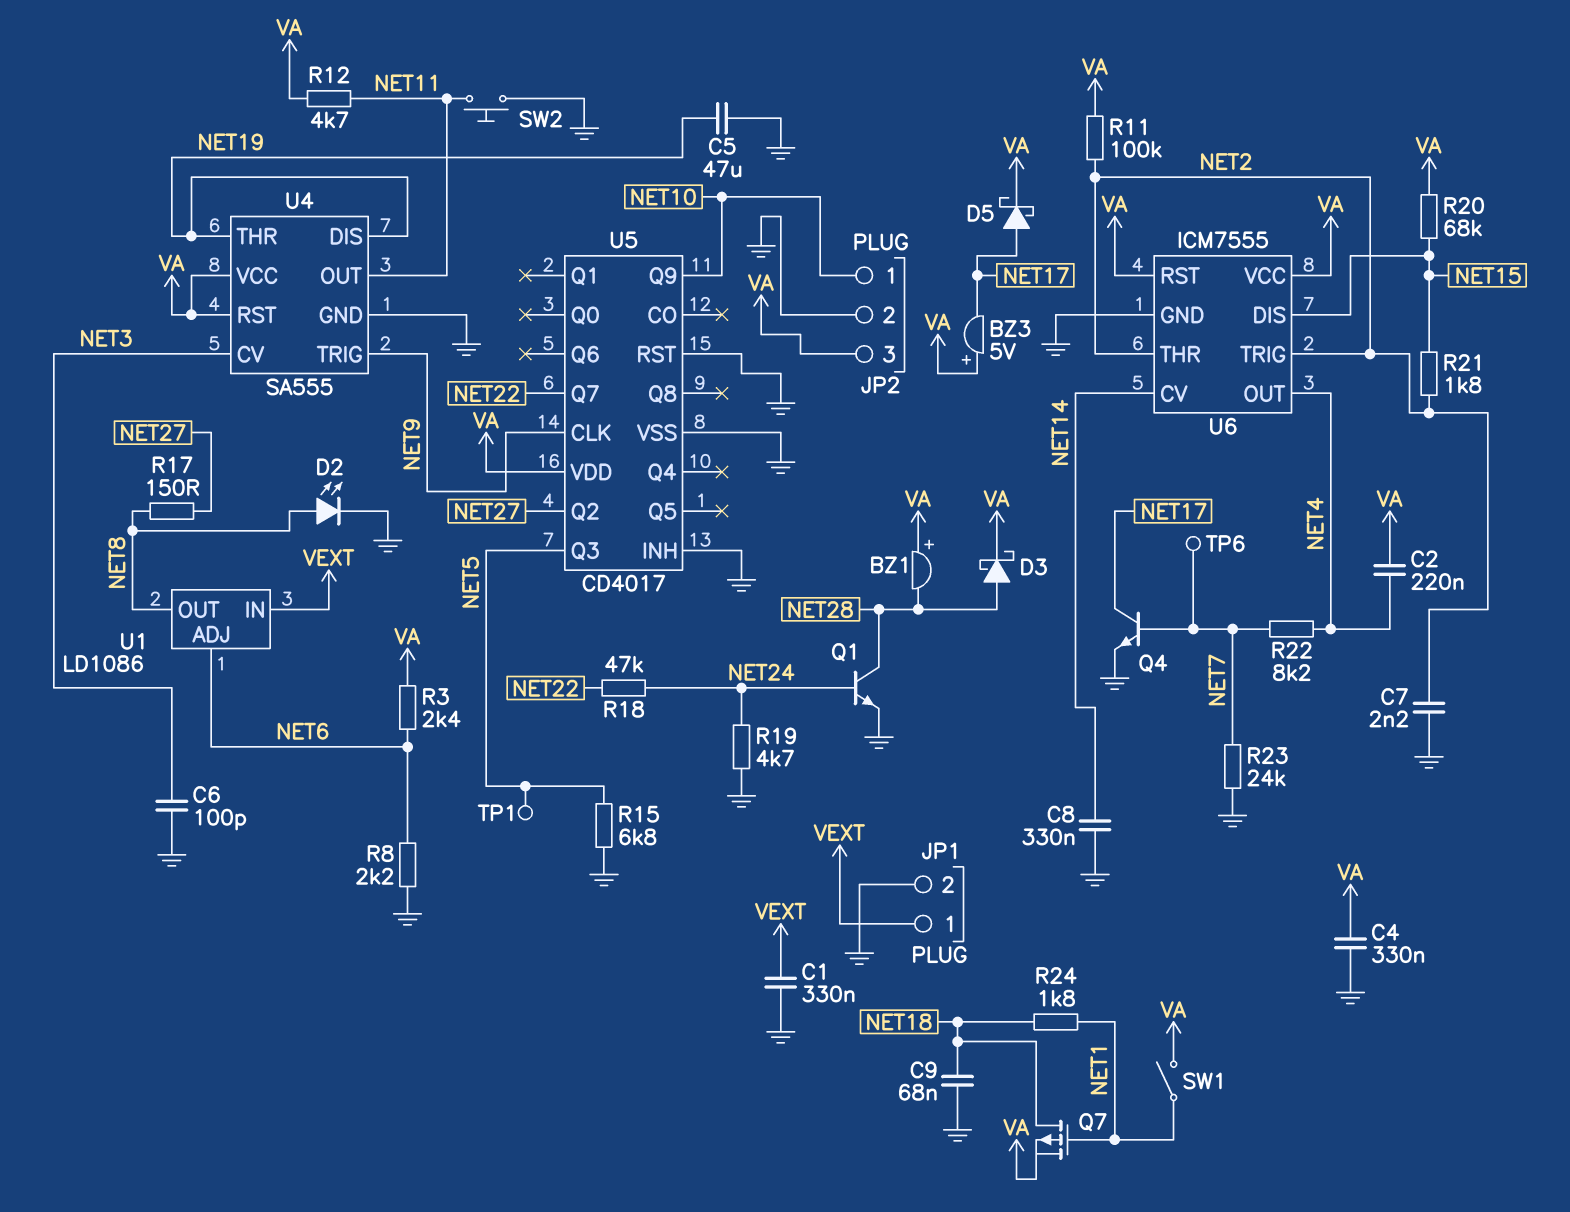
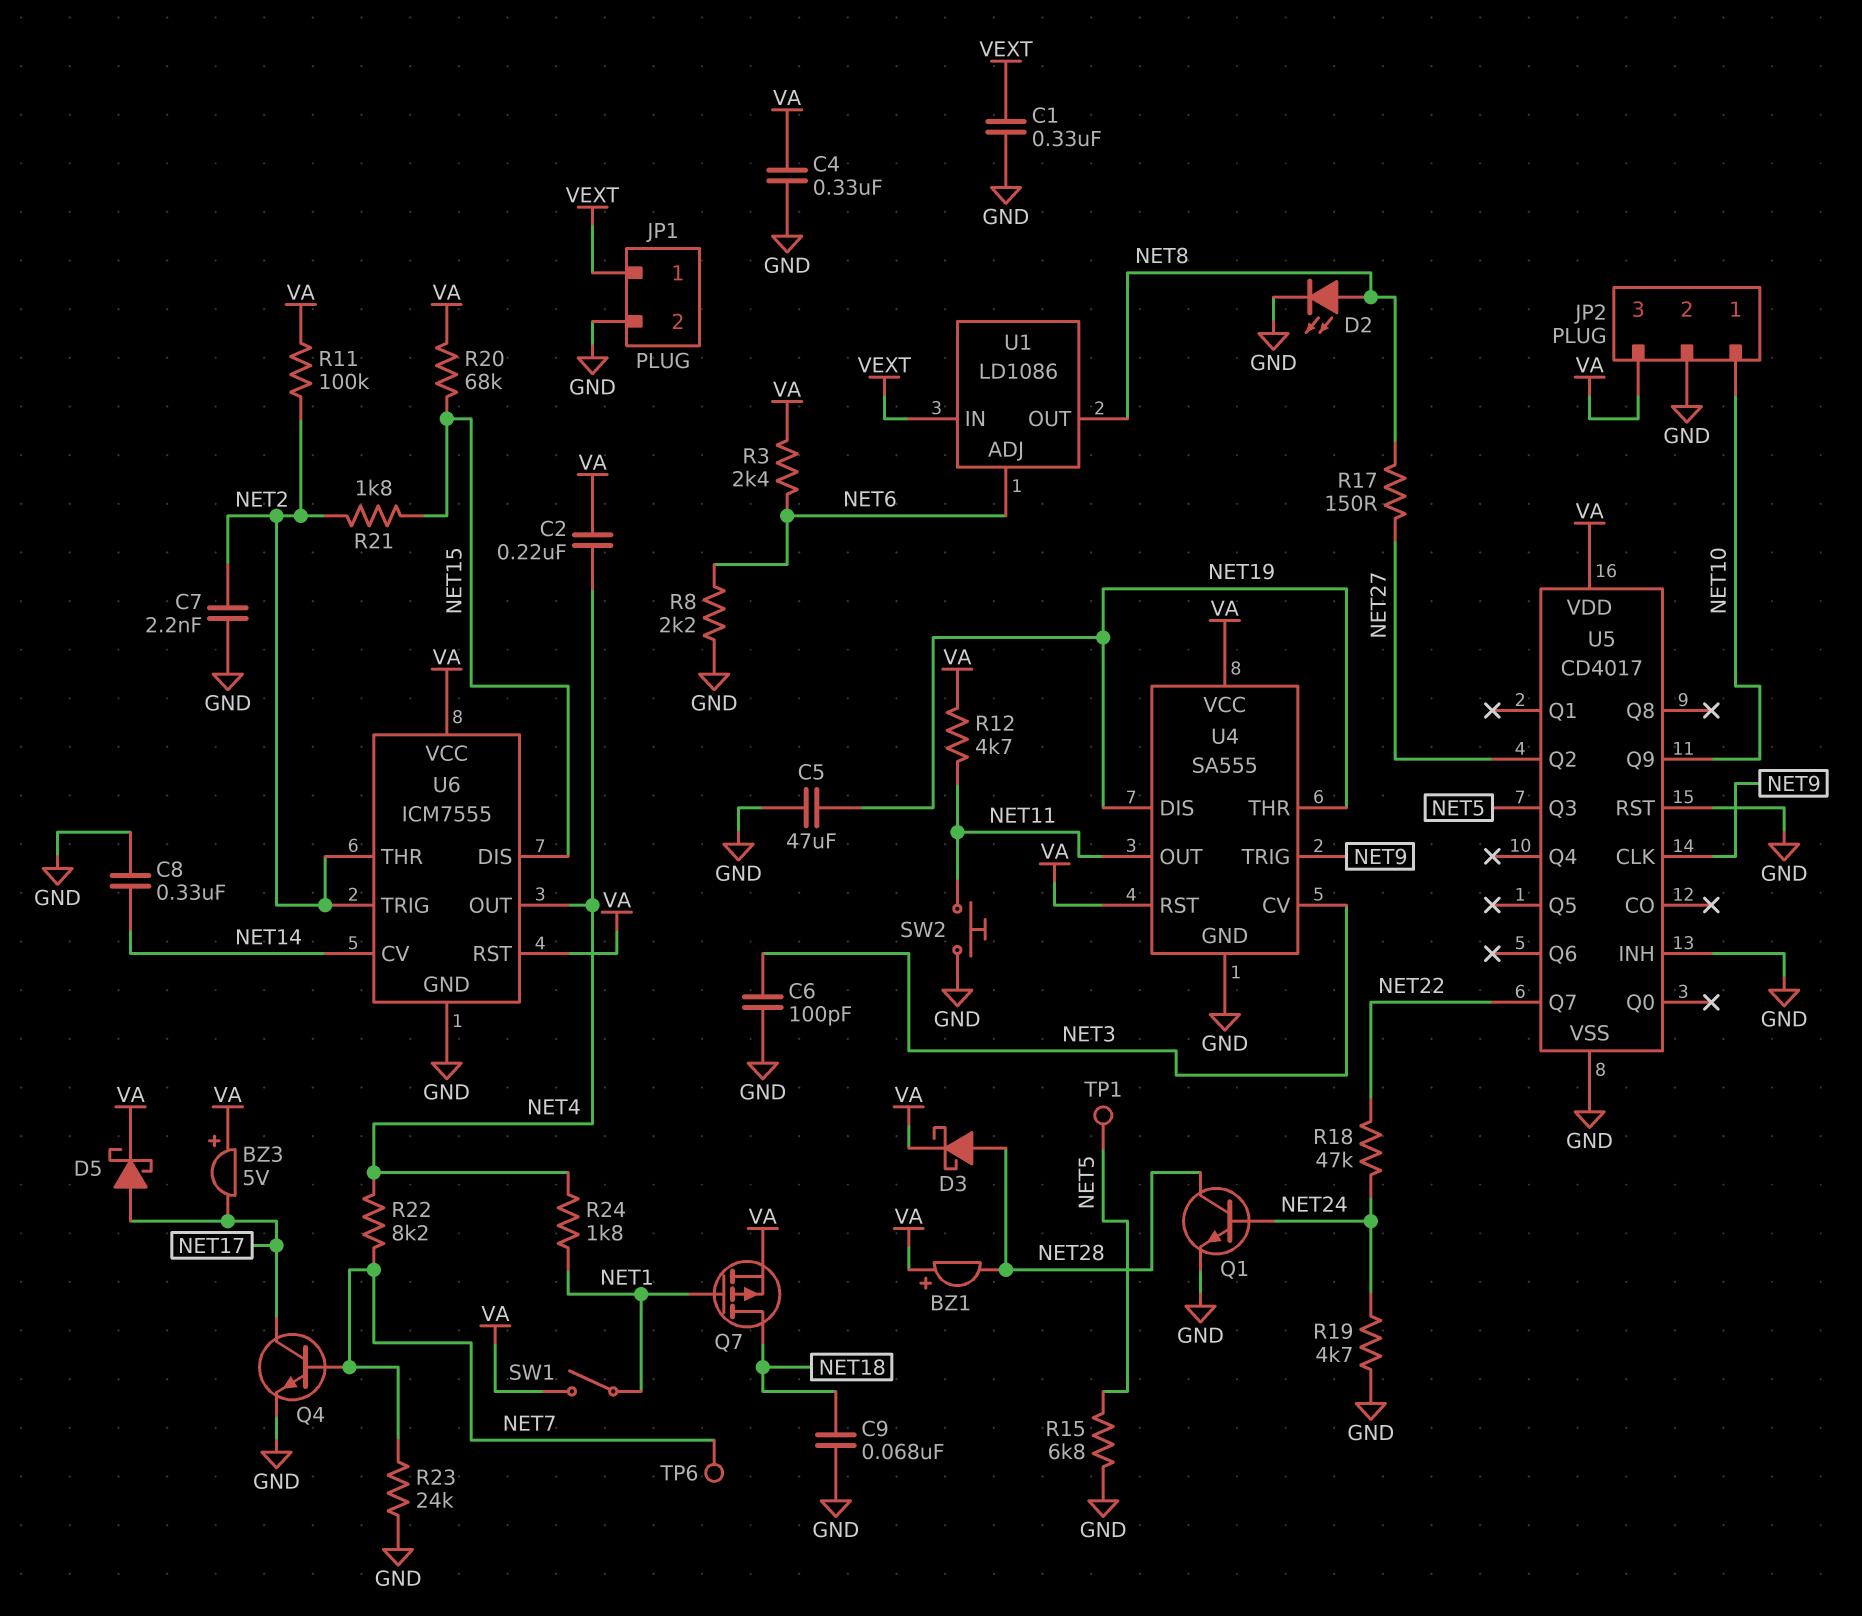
R24: 1.8k (NET1, NET18) -> 1.8k (NET1, NET4)

